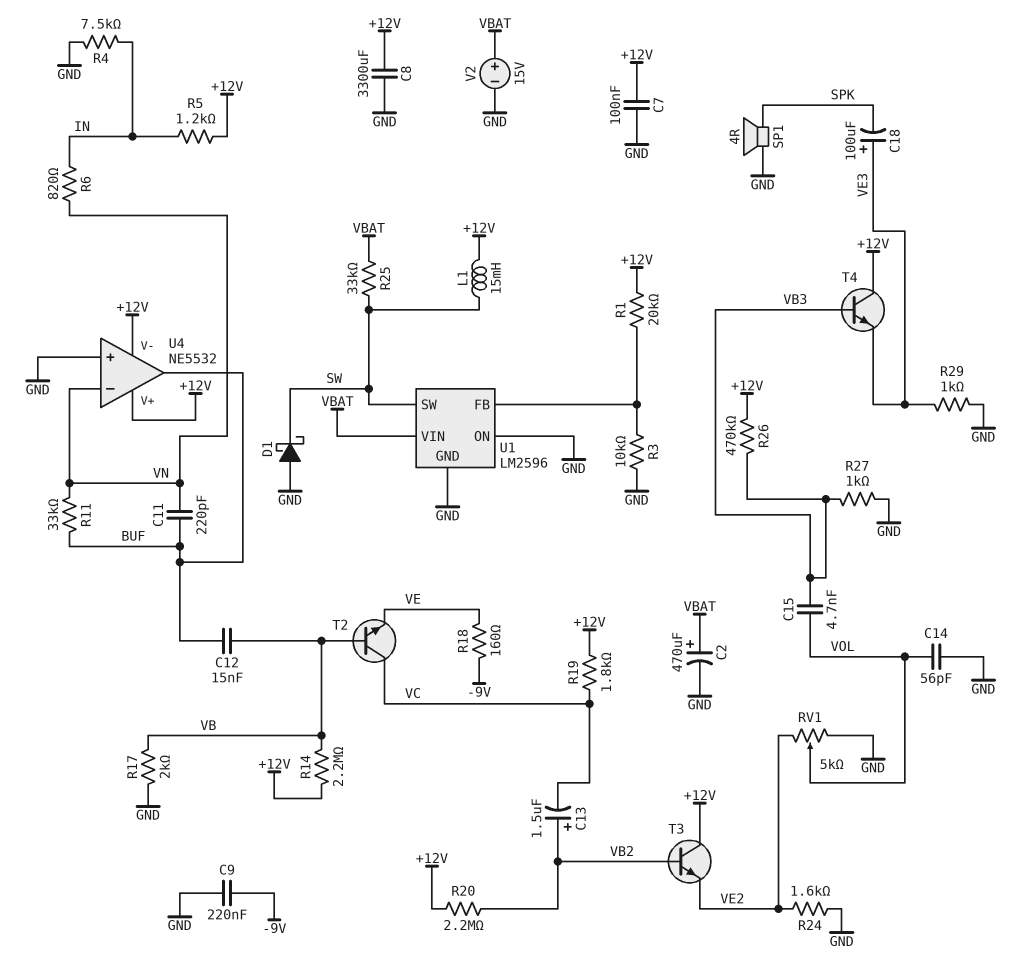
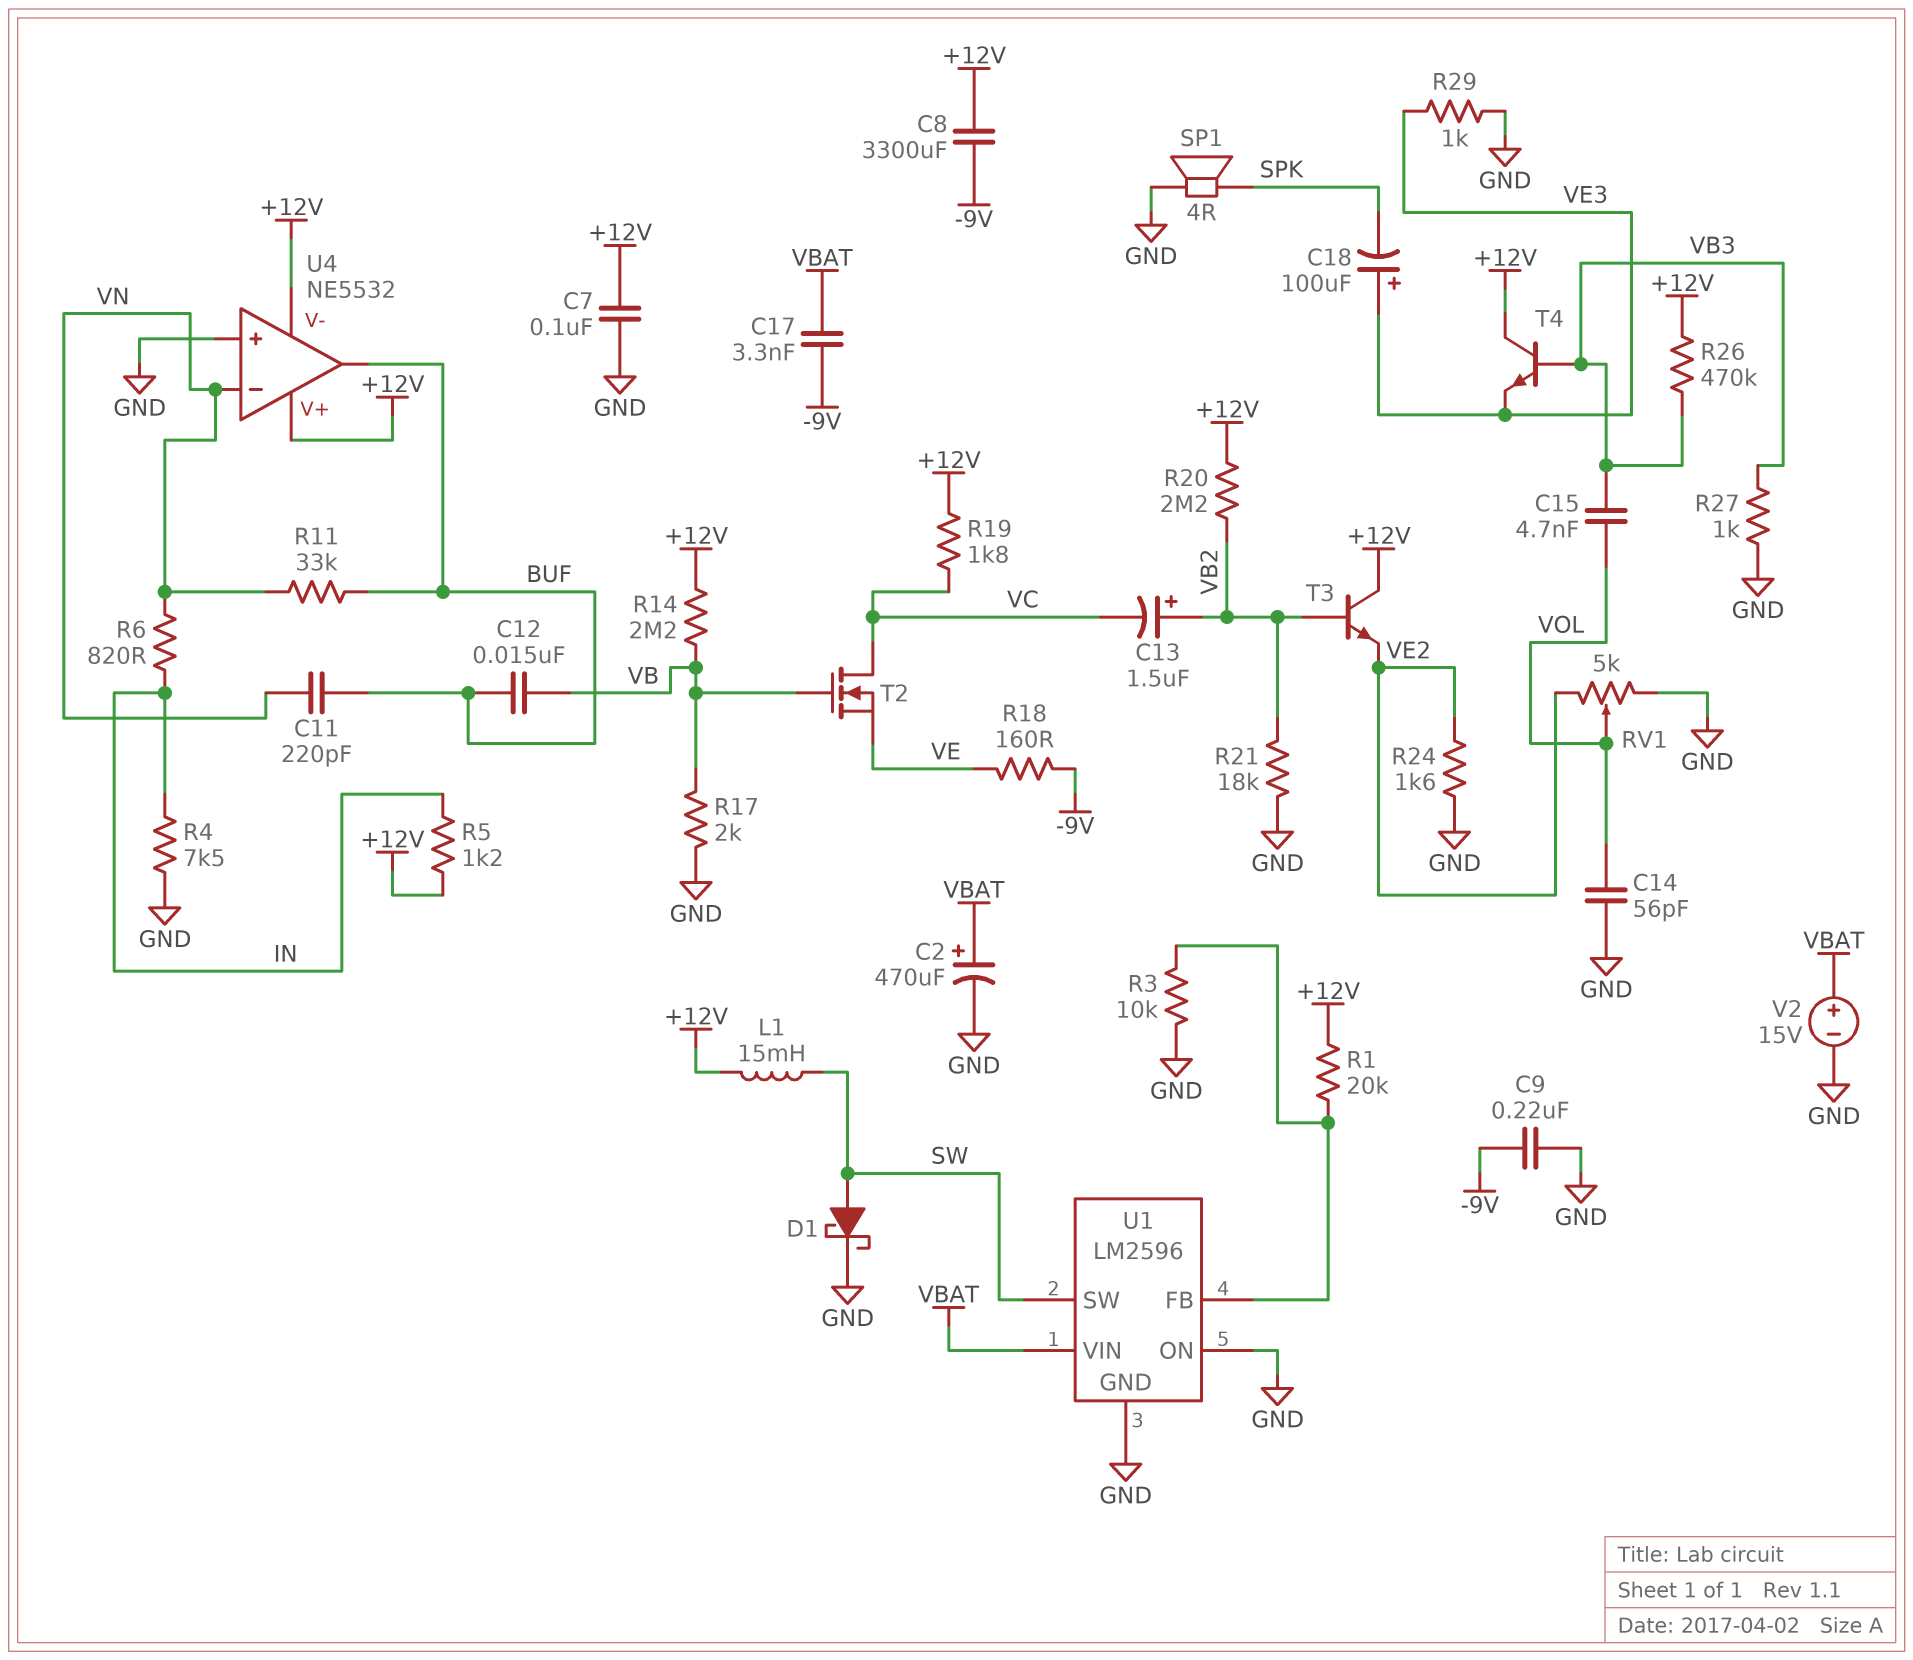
C8: 3300uF (+12V, GND) -> 3300uF (+12V, -9V)
C17: none -> 3.3nF (-9V, VBAT)
D1: schottky (A GND, K SW) -> schottky (A SW, K GND)
R21: none -> 18k (GND, VB2)
R25: 33k (SW, VBAT) -> none
T2: NPN (B VB, C VC, E VE) -> NMOS (G VB, D VC, S VE)

